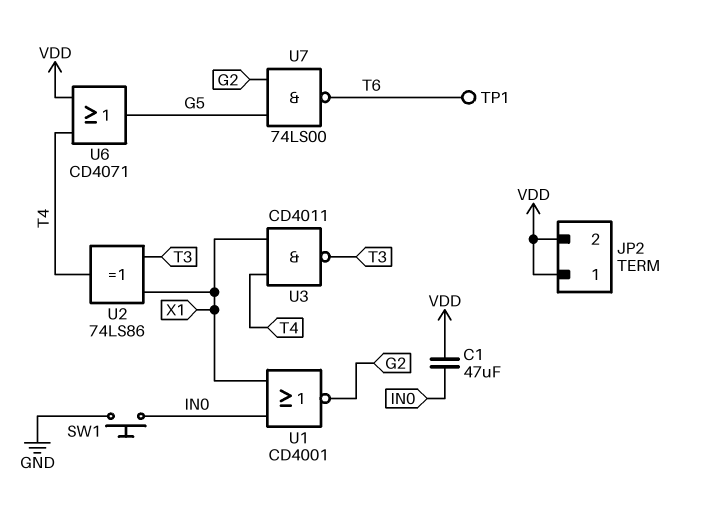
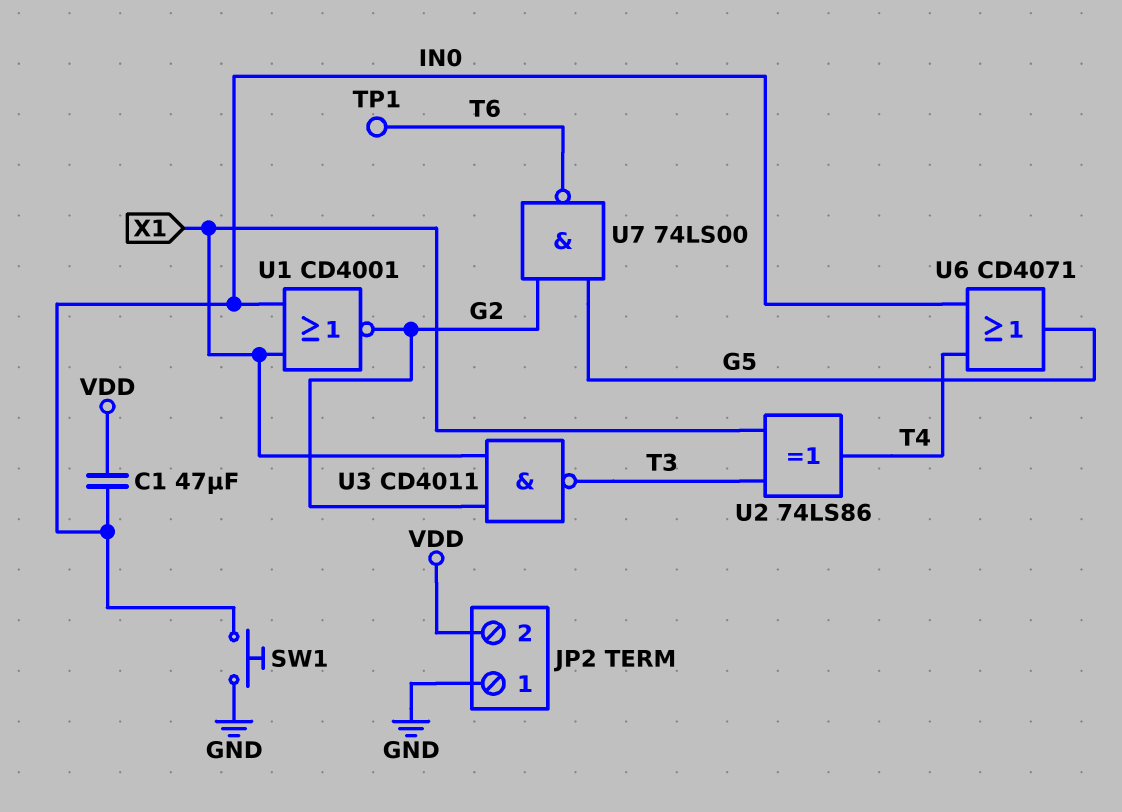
JP2 pin 1: VDD -> GND
U3: NAND CD4011 (in T4, in X1, out T3) -> NAND CD4011 (in G2, in X1, out T3)
U6: OR CD4071 (in T4, in VDD, out G5) -> OR CD4071 (in IN0, in T4, out G5)

